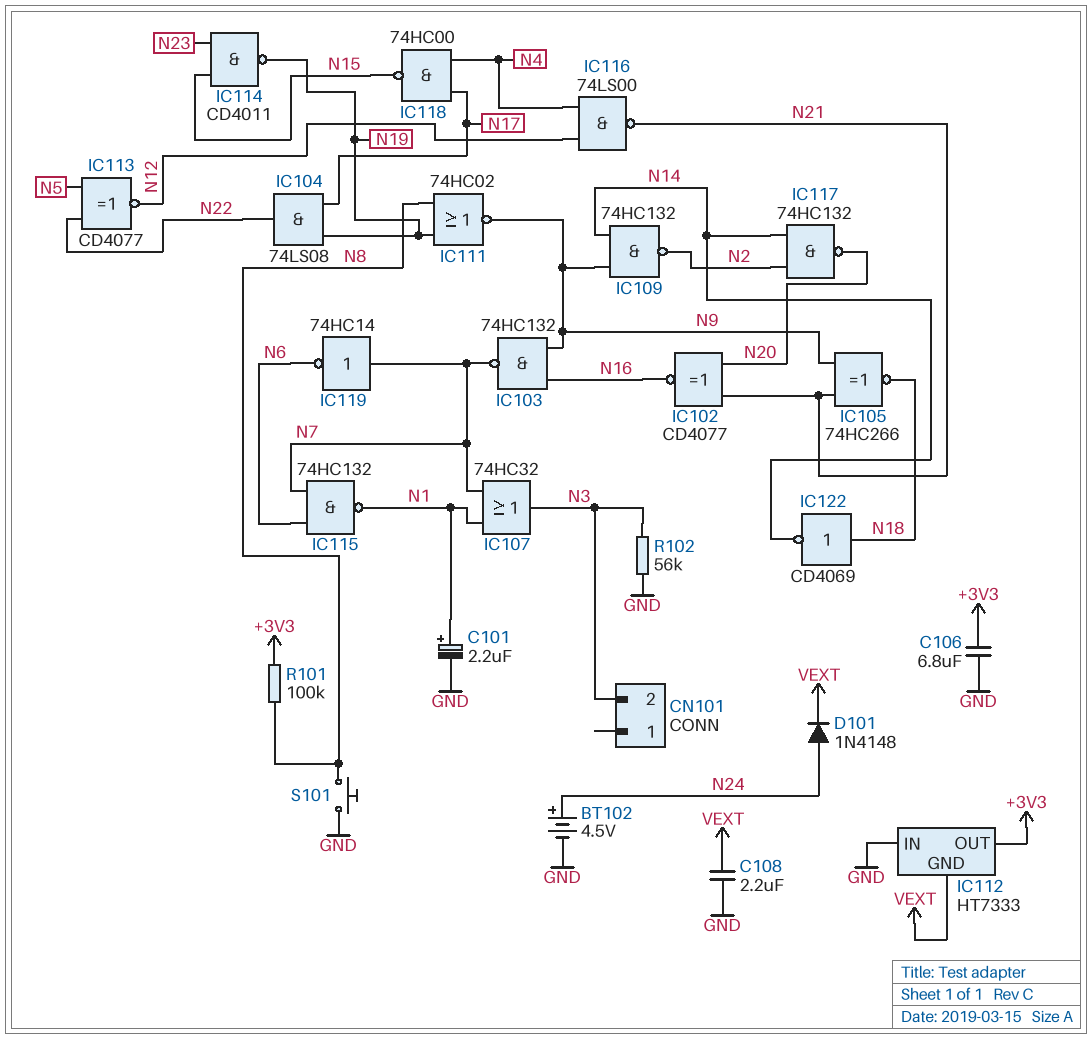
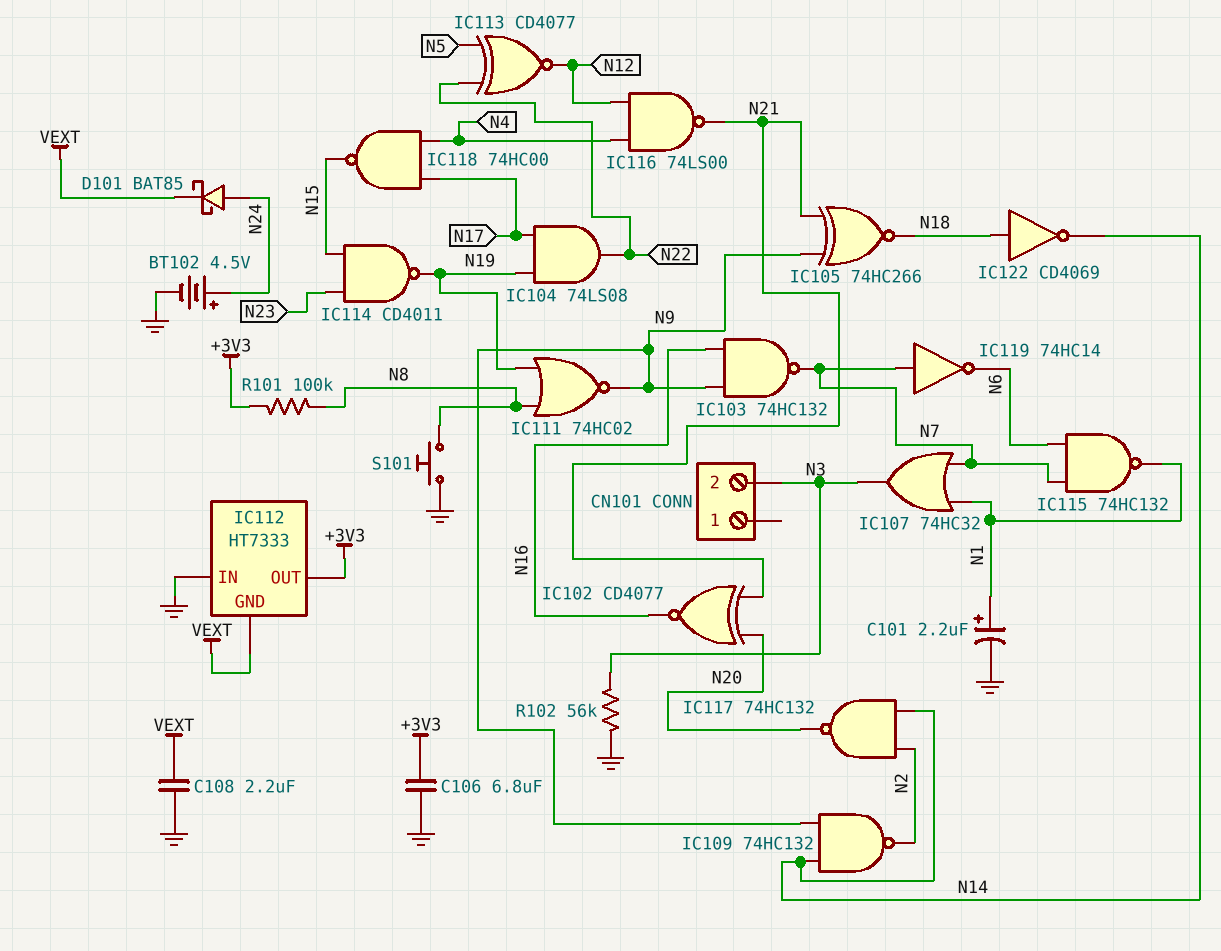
D101: diode 1N4148 (A N24, K VEXT) -> schottky BAT85 (A N24, K VEXT)

